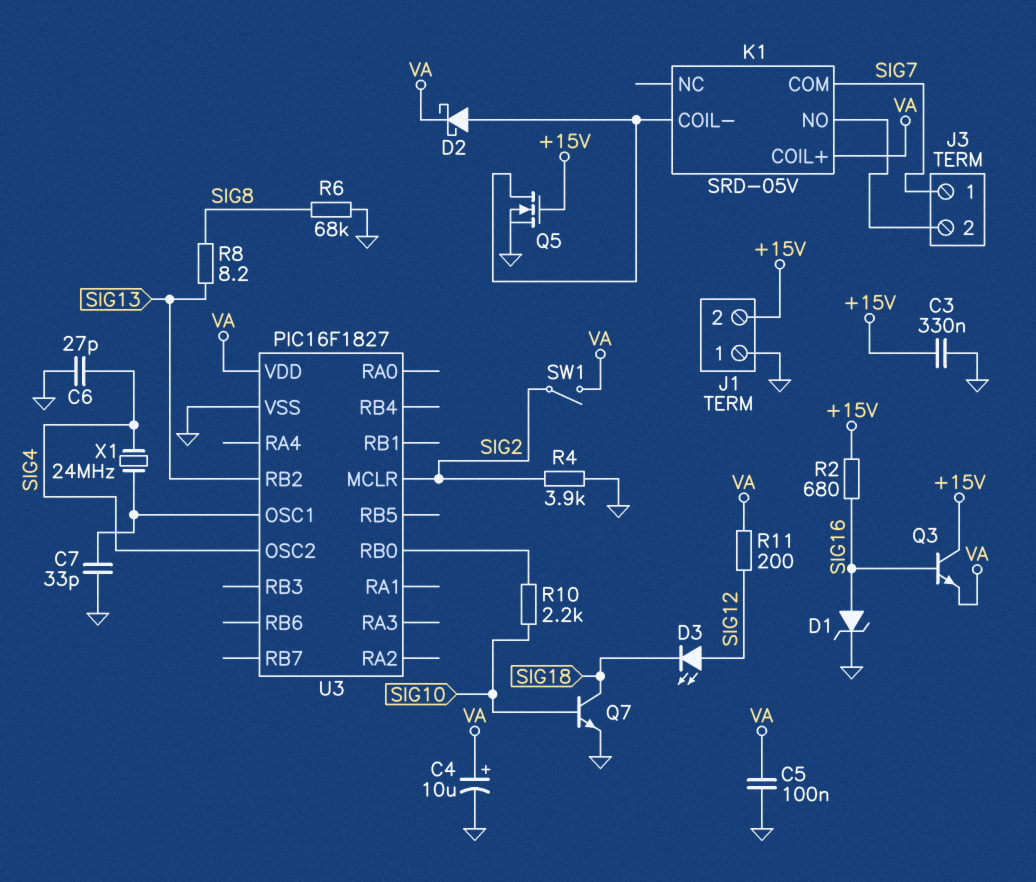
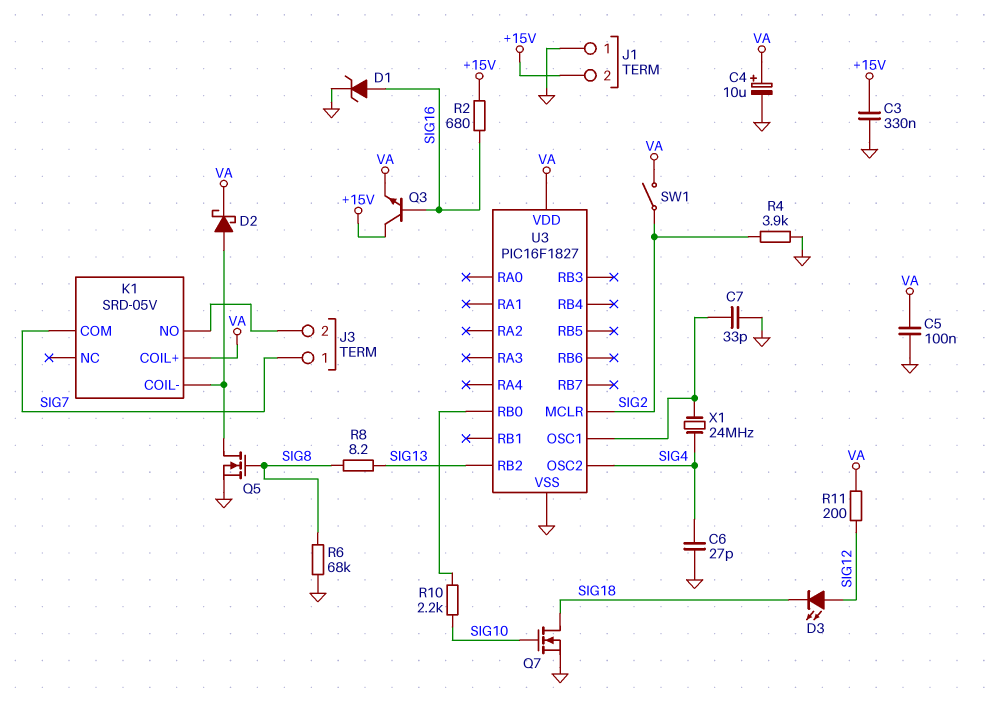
Q5: NMOS (G +15V, D K1/COIL-, S GND) -> NMOS (G SIG8, D K1/COIL-, S GND)
Q7: NPN (B SIG10, C SIG18, E GND) -> NMOS (G SIG10, D SIG18, S GND)

